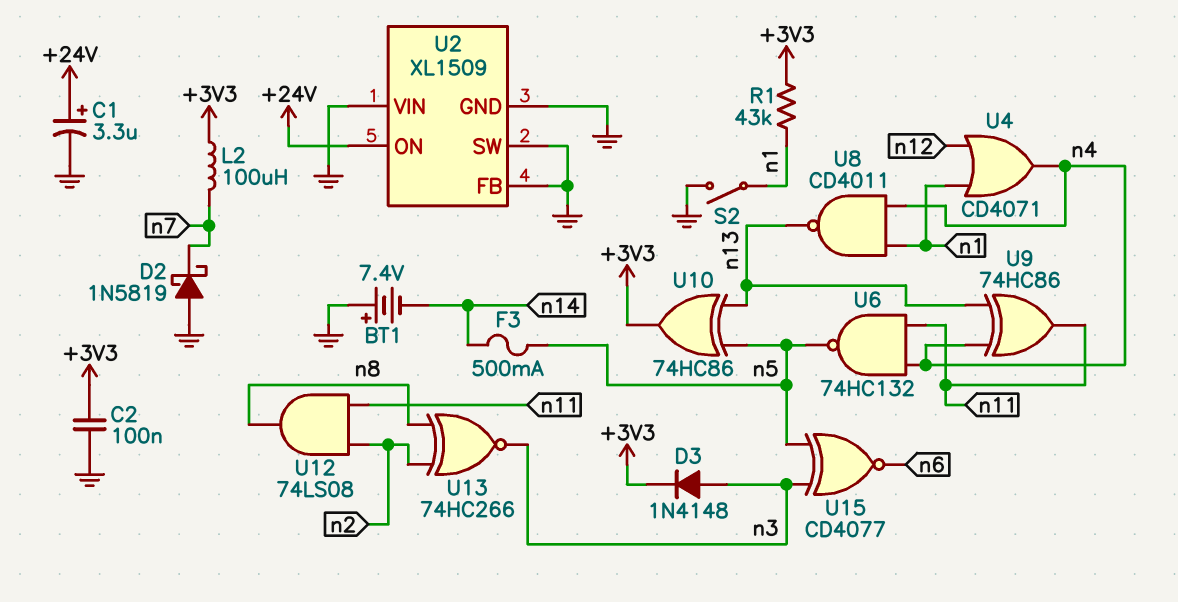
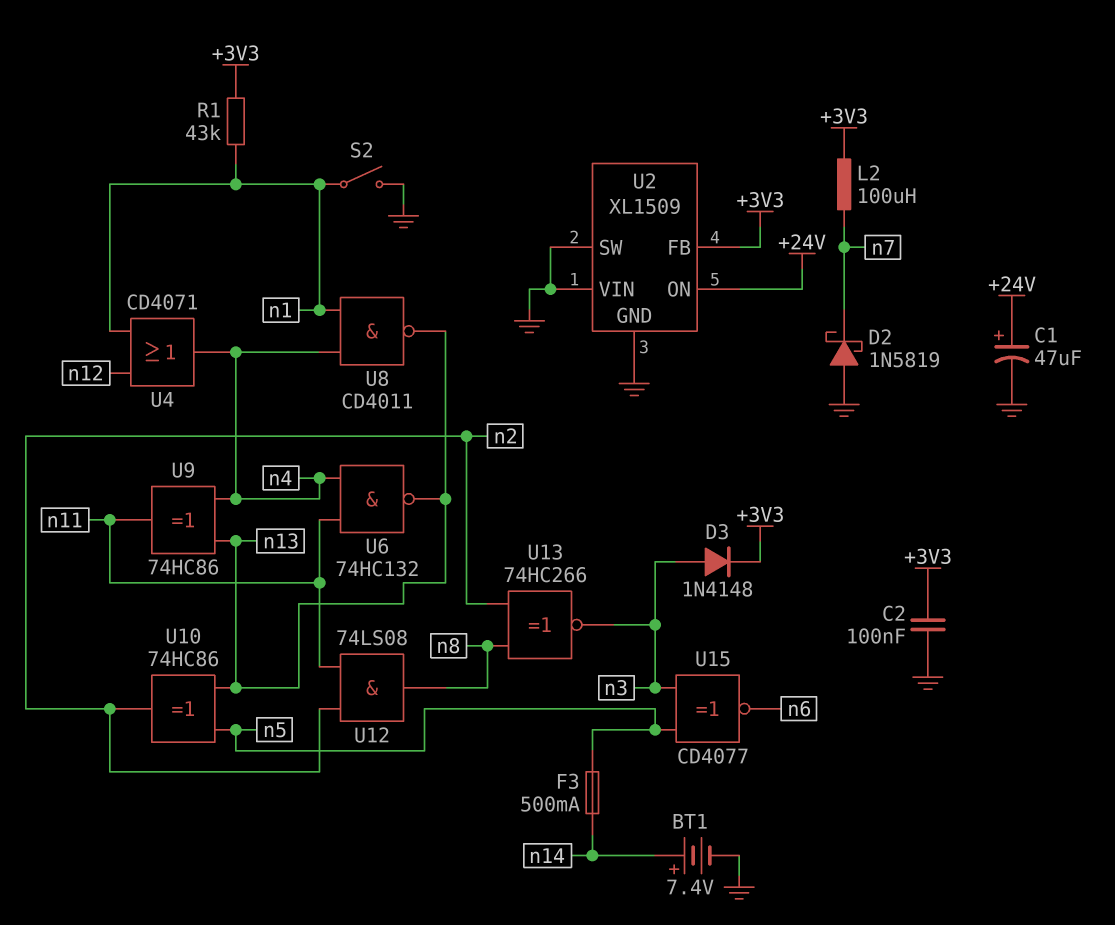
BT1: 7.4V (plus GND, minus n14) -> 7.4V (plus n14, minus GND)
C1: 3.3uF (plus +24V, minus GND) -> 47uF (plus +24V, minus GND)
U2 pin FB: GND -> +3V3
U6: NAND 74HC132 (in n4, in n11, out n5) -> NAND 74HC132 (in n4, in n11, out n13)
U10: XOR 74HC86 (in n5, in n13, out +3V3) -> XOR 74HC86 (in n5, in n13, out n2)

